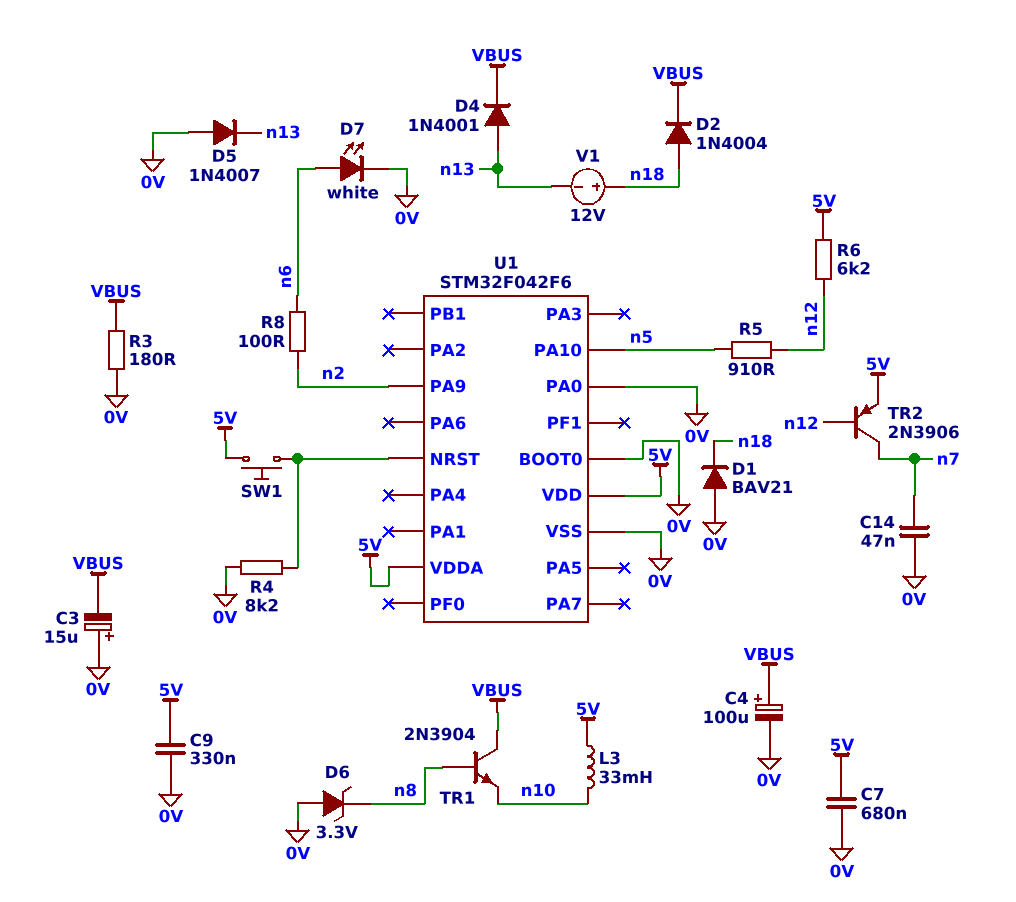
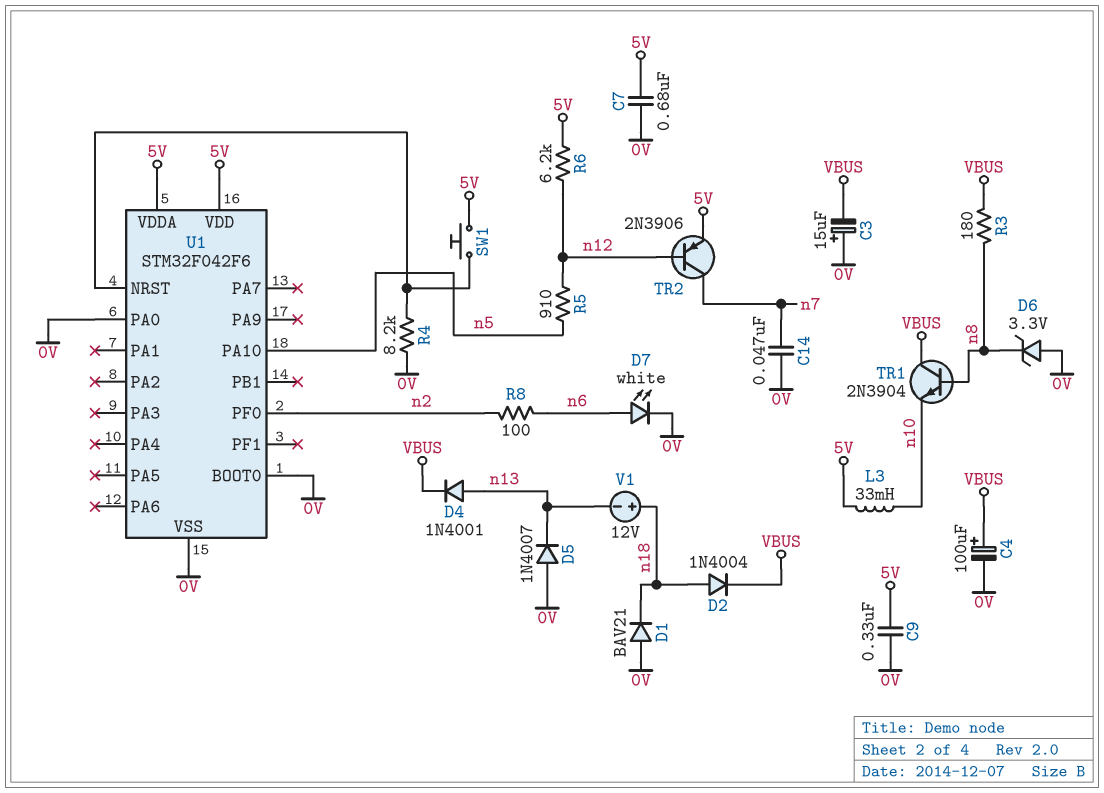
R3: 180 (0V, VBUS) -> 180 (VBUS, n8)
U1 pin PA9: n2 -> none
U1 pin PF0: none -> n2

